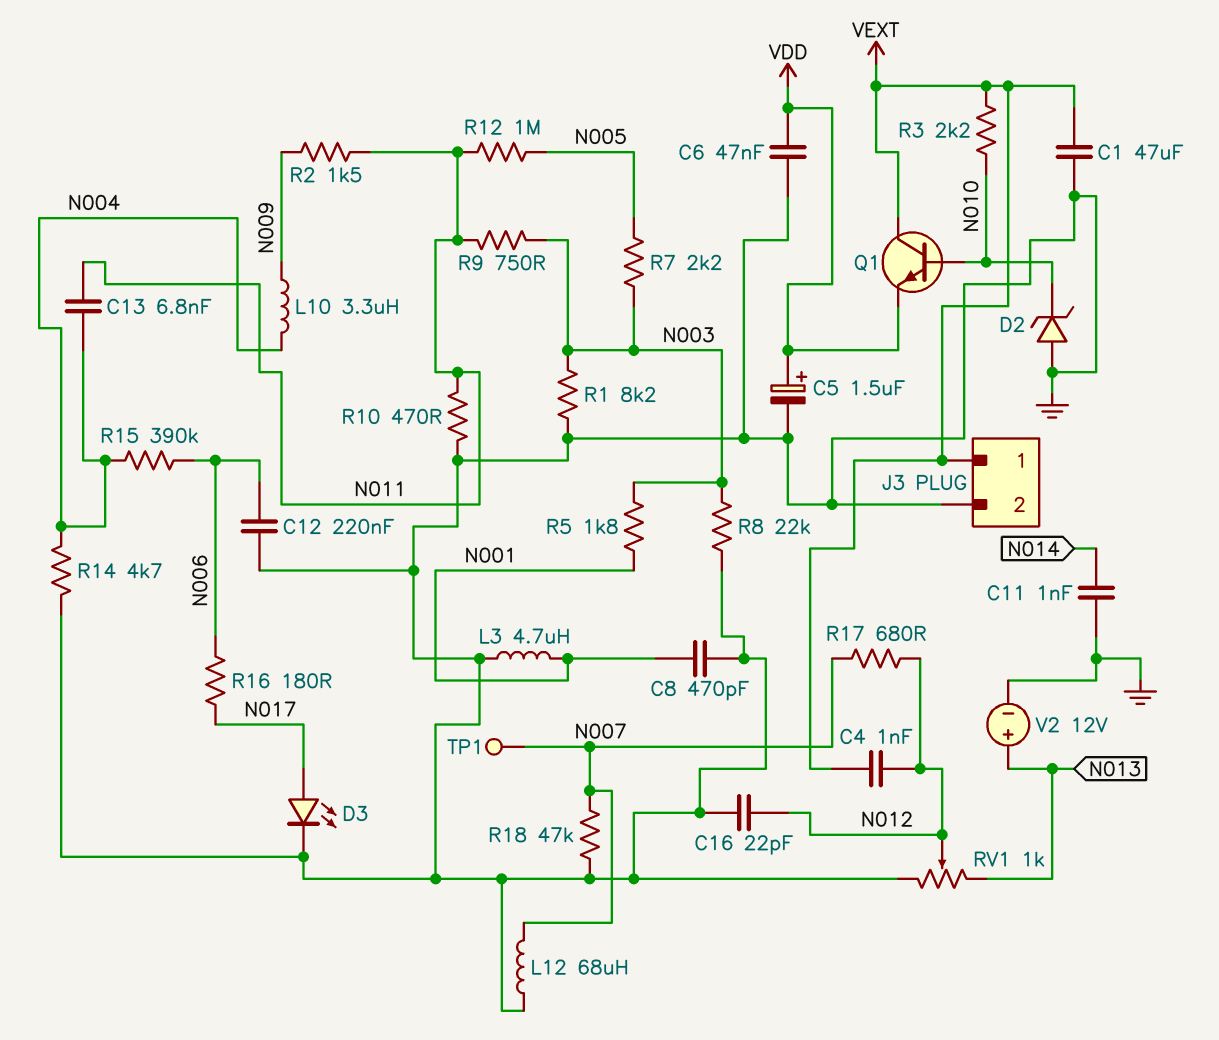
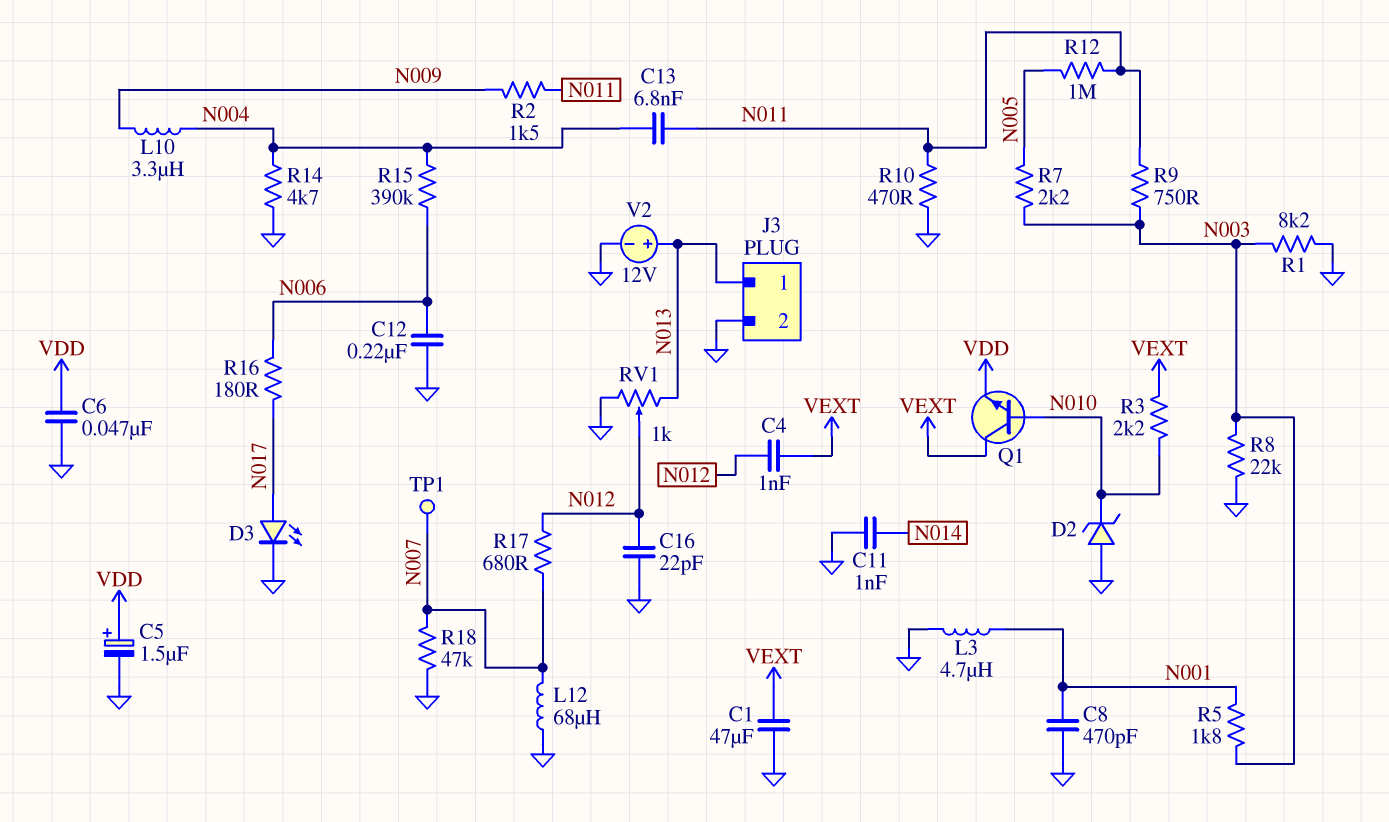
J3 pin 1: VEXT -> N013

